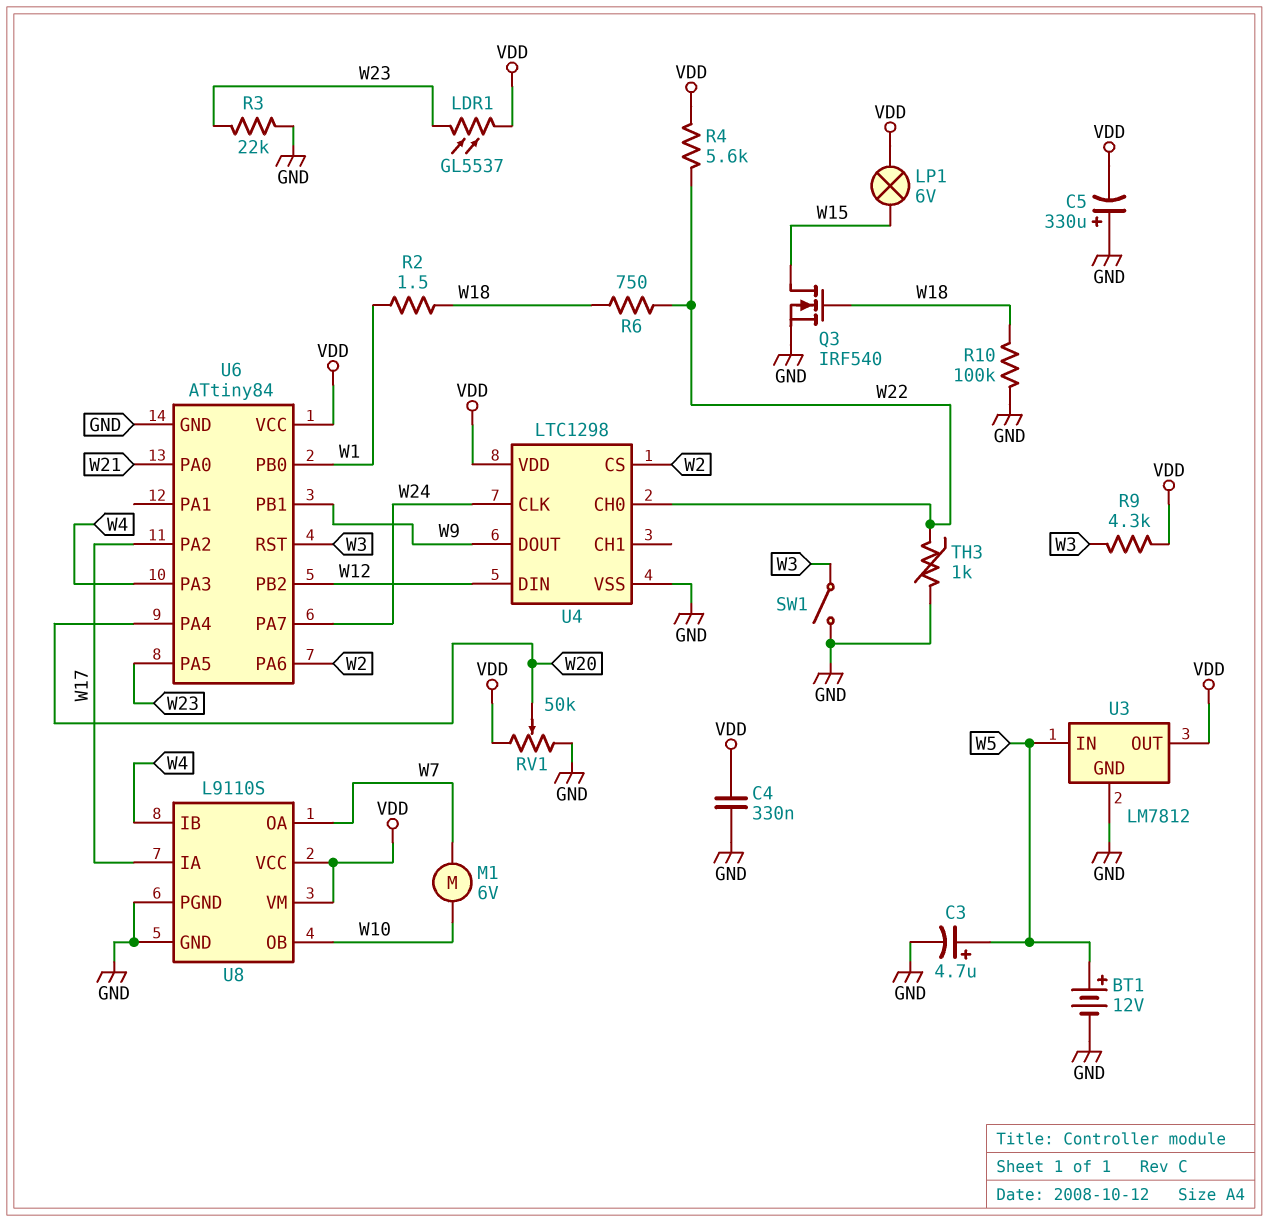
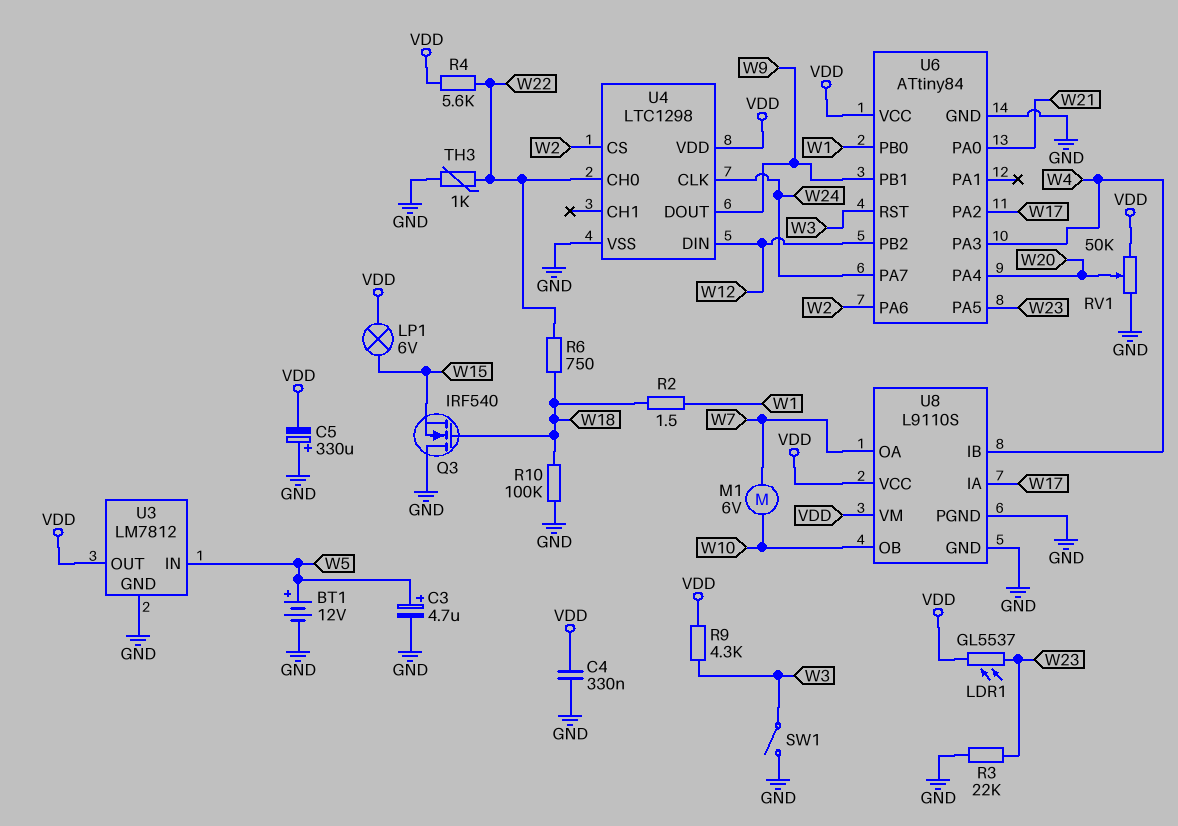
Q3: NMOS IRF540 (G W18, D W15, S GND) -> NMOS IRF540 (G W18, D GND, S W15)

